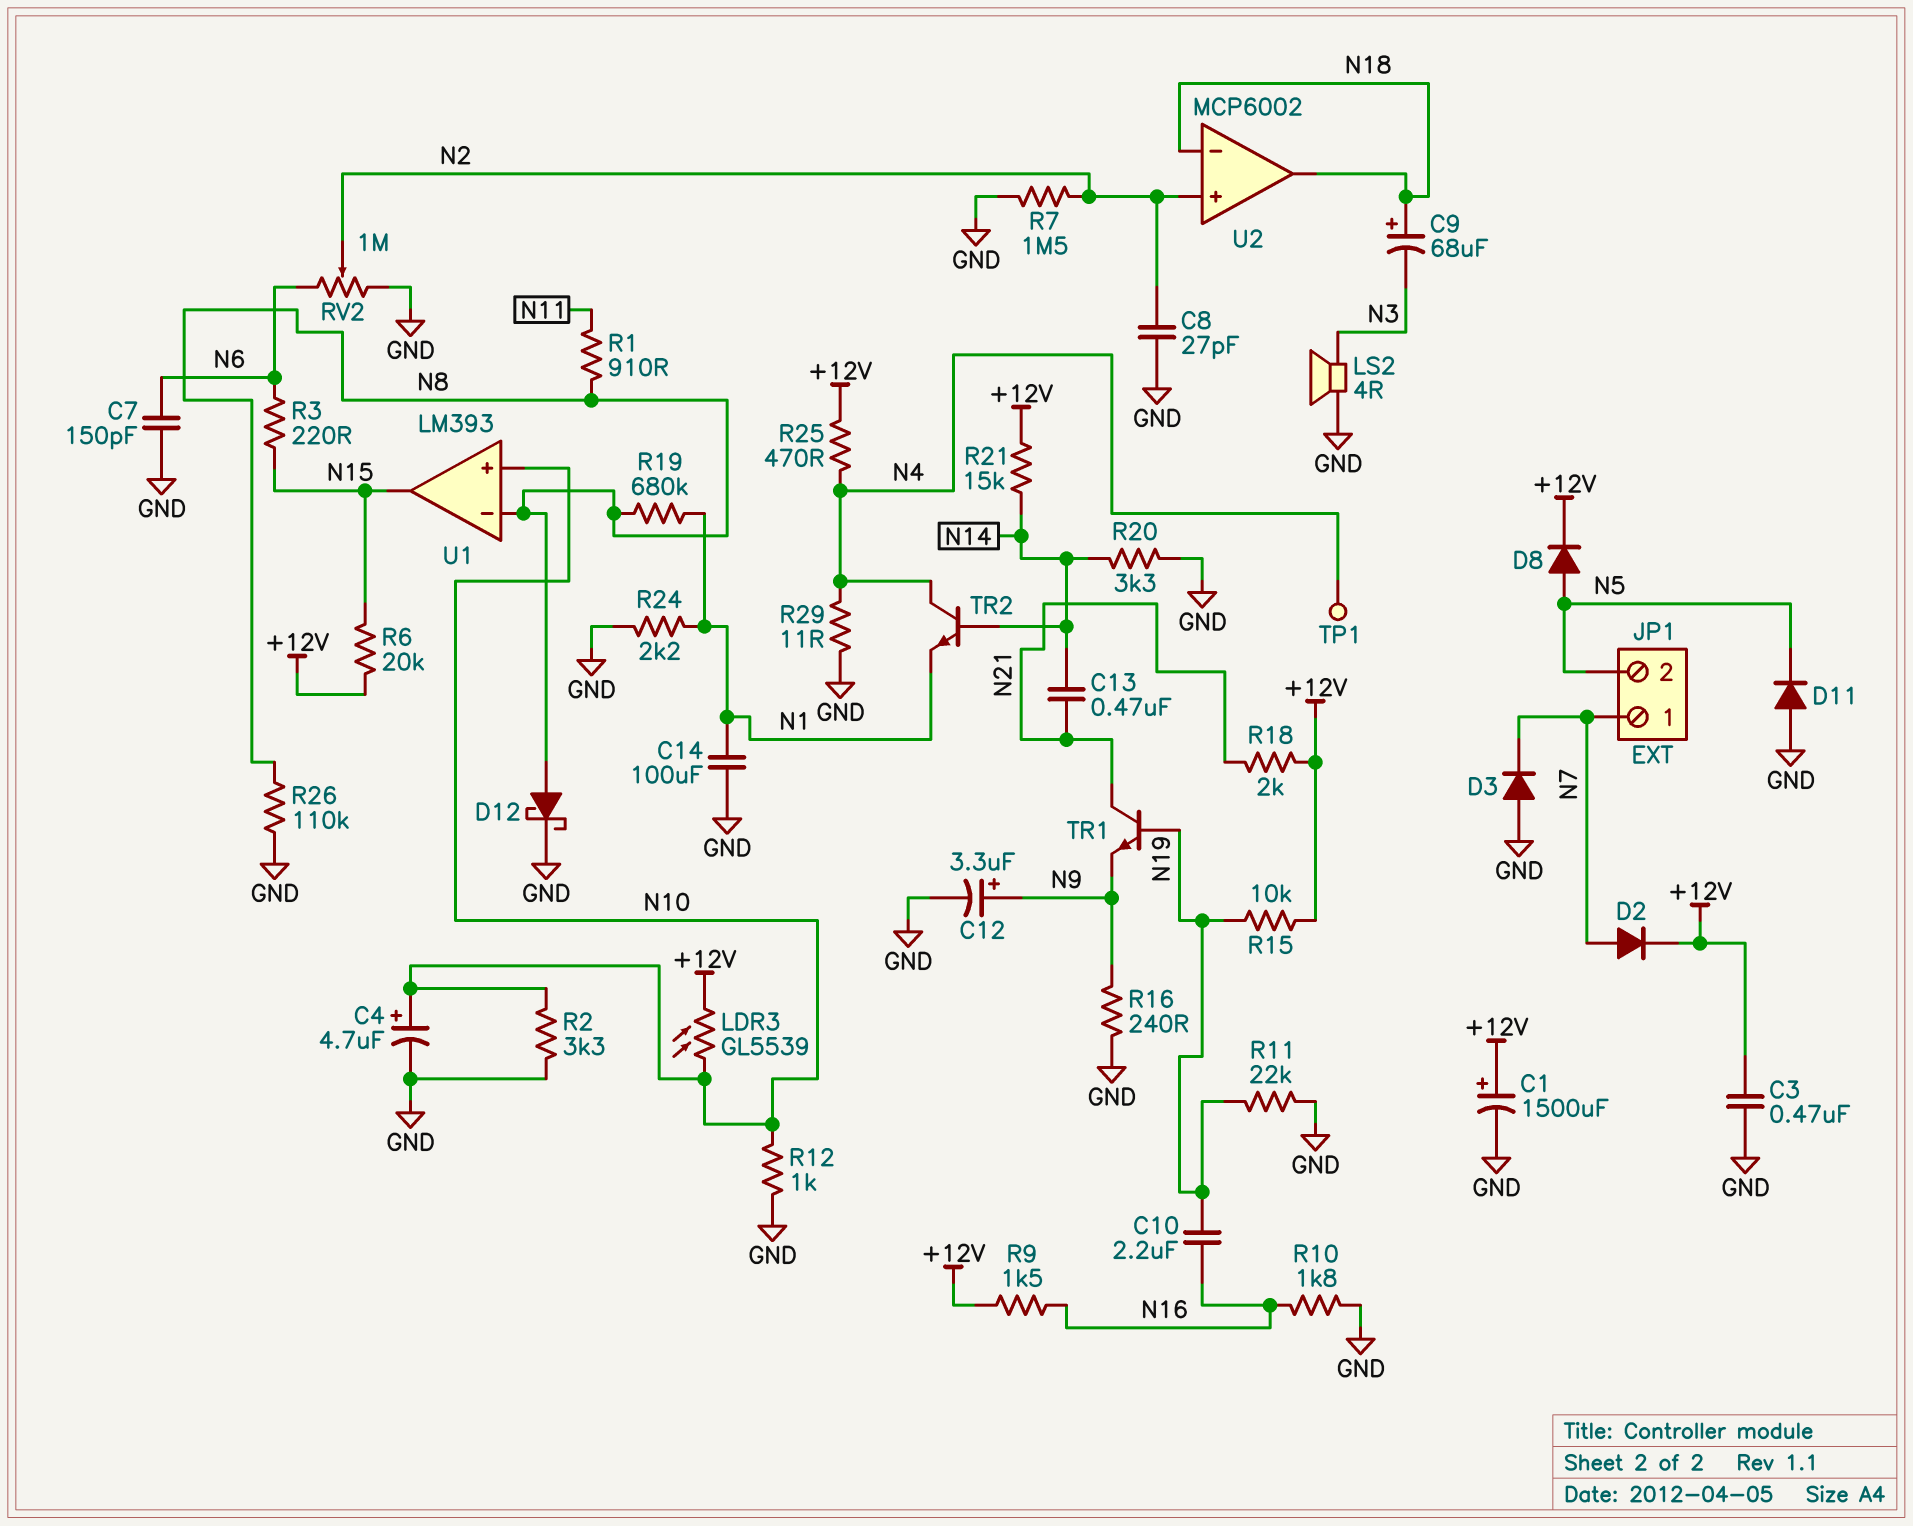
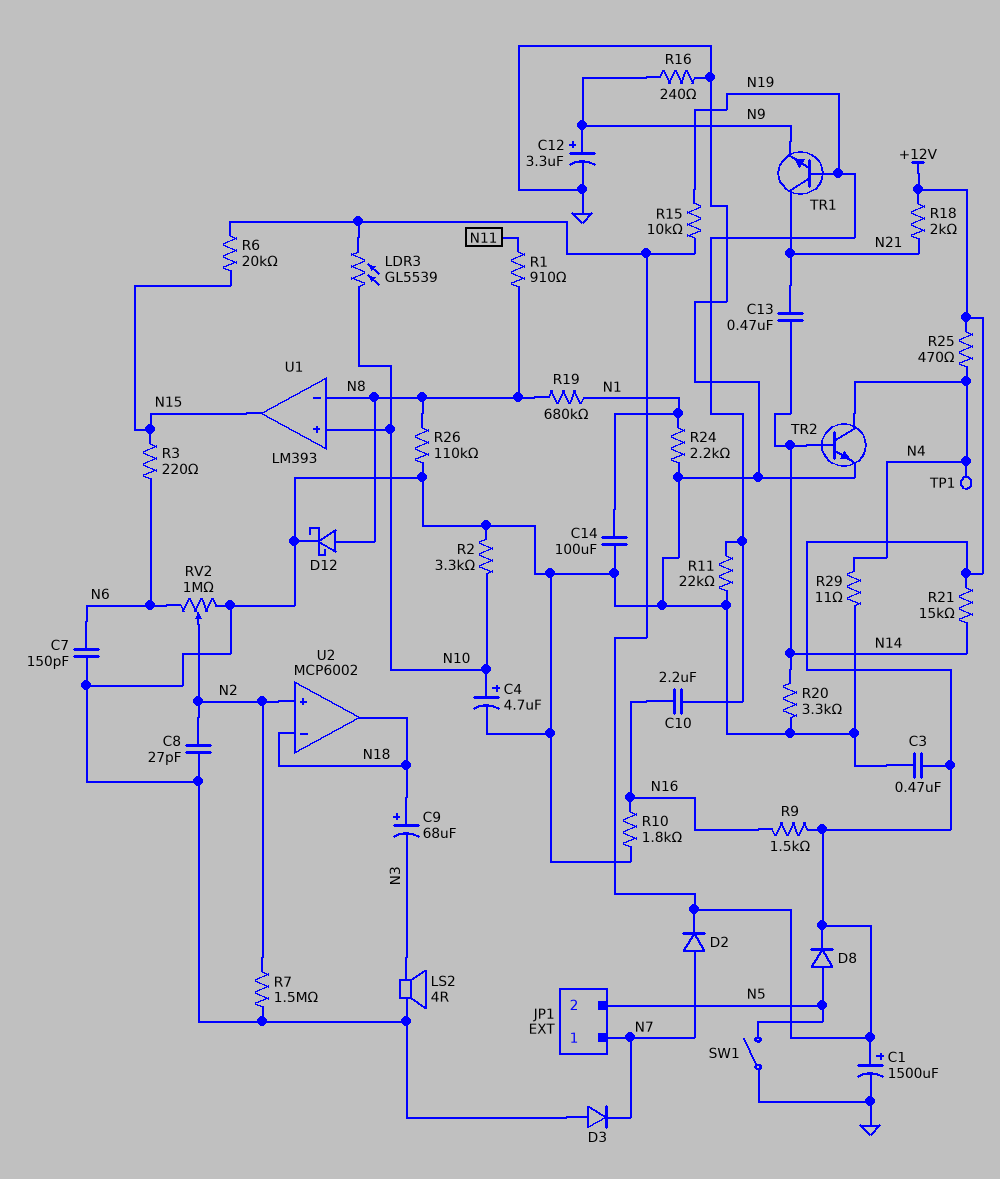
D11: diode (A GND, K N5) -> none
R12: 1k (GND, N10) -> none
SW1: none -> switch (GND, N5)
TR2: NPN (B N14, C N4, E N1) -> NPN (B N14, C N4, E GND)

